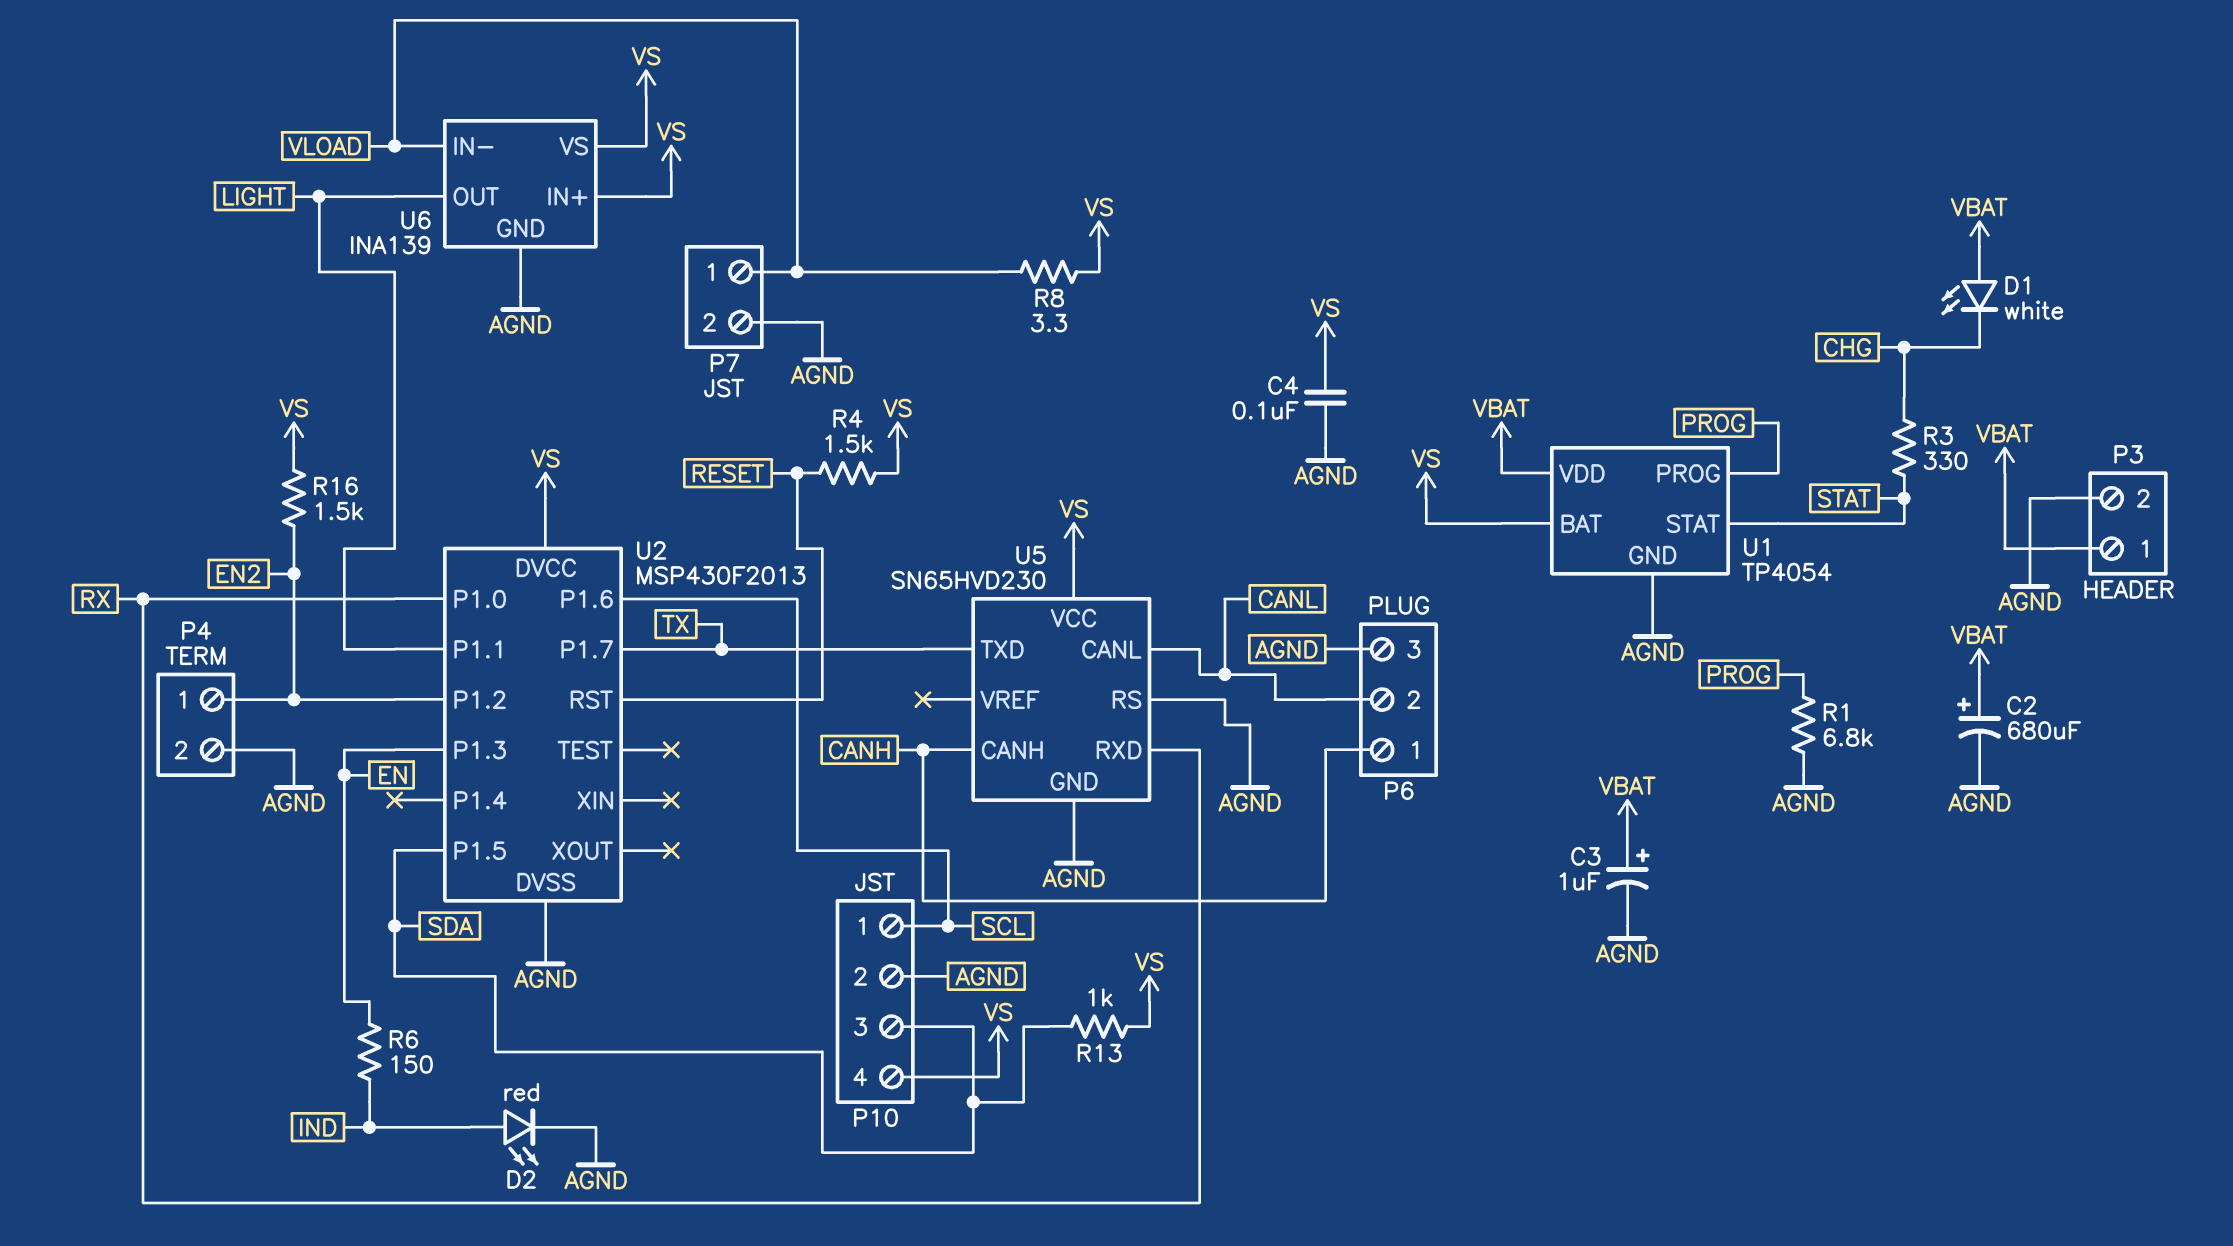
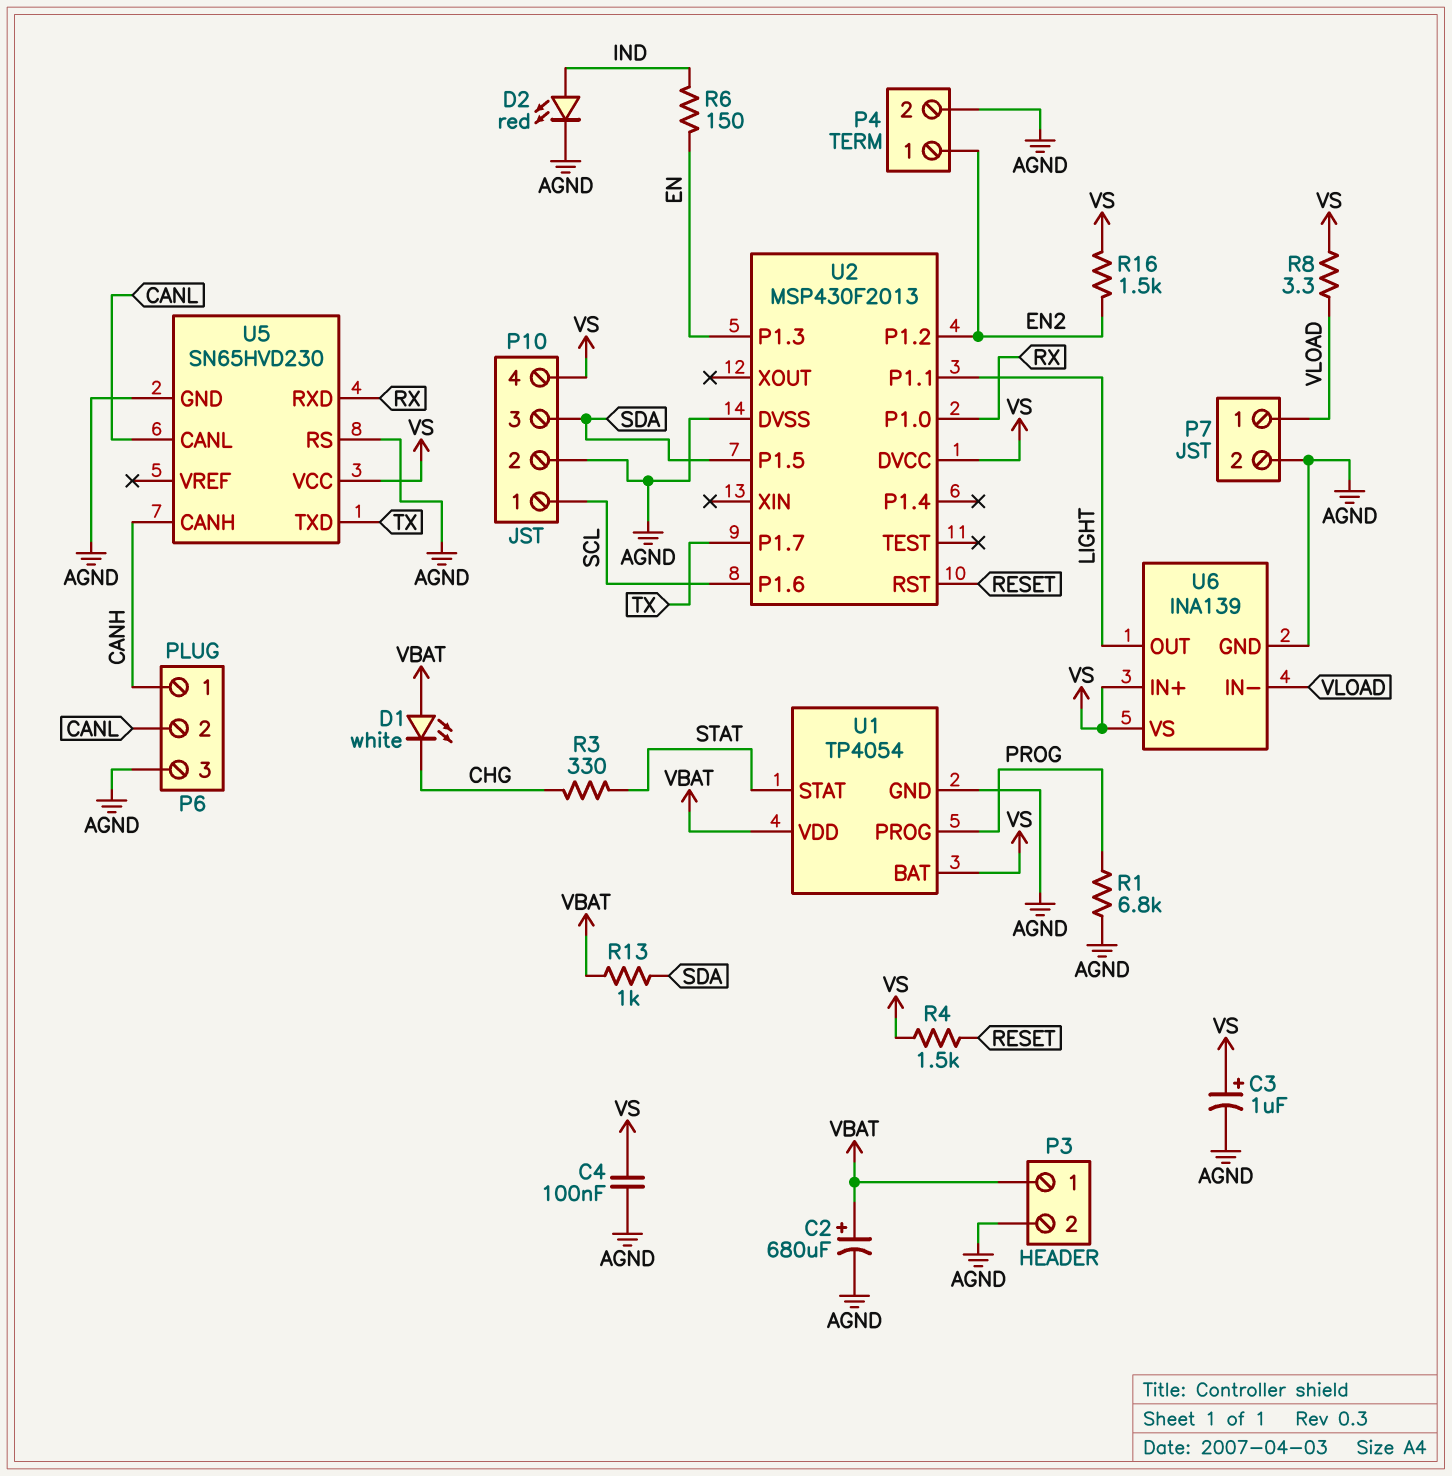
C3: 1uF (plus VBAT, minus AGND) -> 1uF (plus VS, minus AGND)
R13: 1k (SDA, VS) -> 1k (SDA, VBAT)

